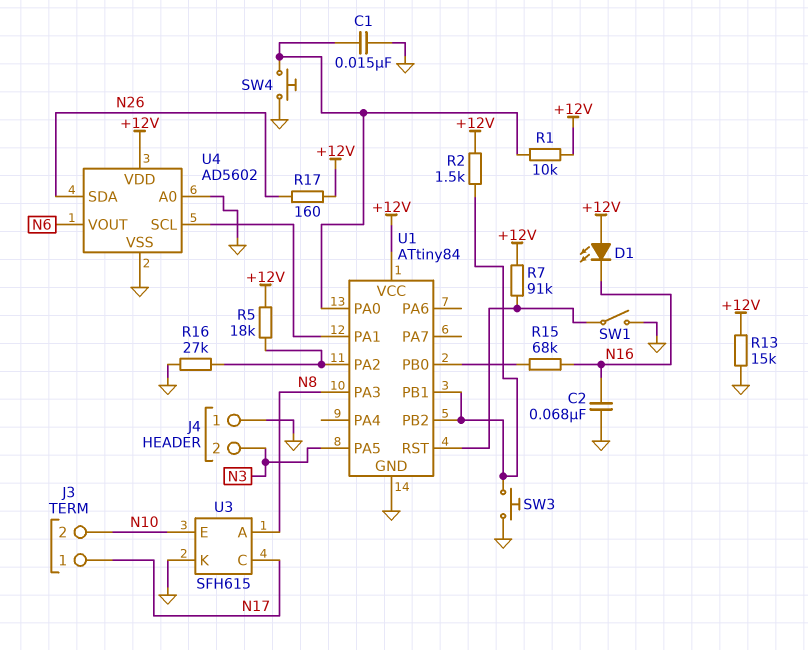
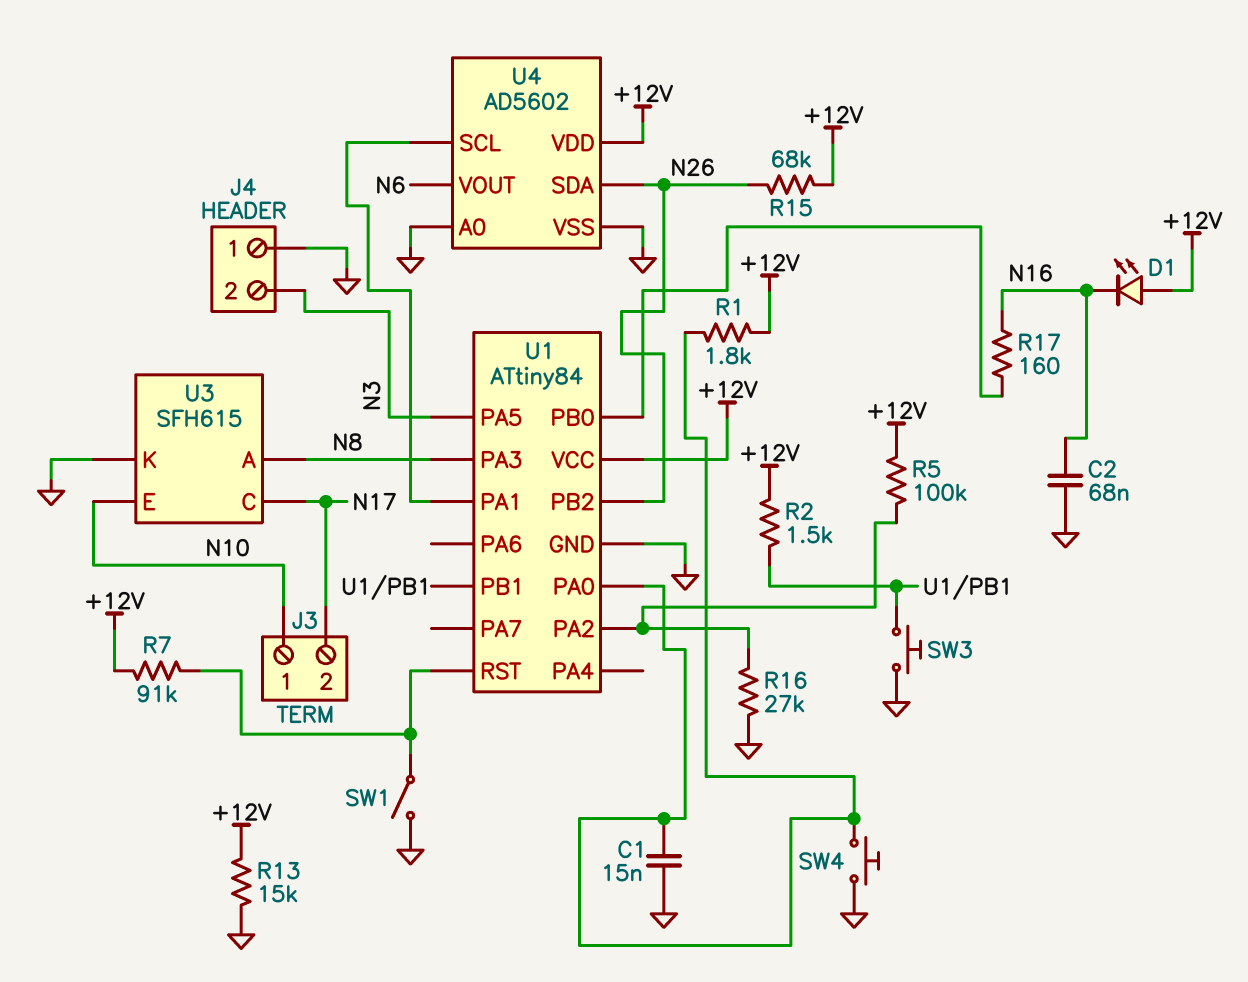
J3 pin 1: N17 -> N10
J3 pin 2: N10 -> N17
R1: 10k (+12V, U1/PA0) -> 1.8k (+12V, U1/PA0)
R5: 18k (+12V, U1/PA2) -> 100k (+12V, U1/PA2)
R15: 68k (N16, U1/PB0) -> 68k (+12V, N26)
R17: 160 (+12V, N26) -> 160 (N16, U1/PB0)
U1 pin PB2: U1/PB1 -> N26

